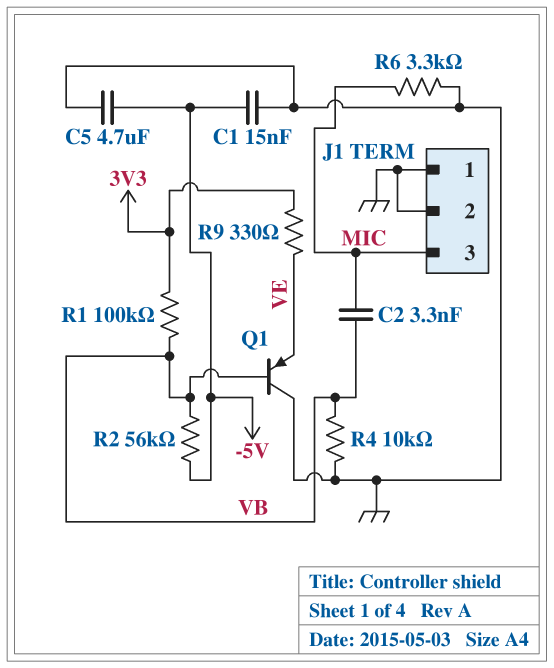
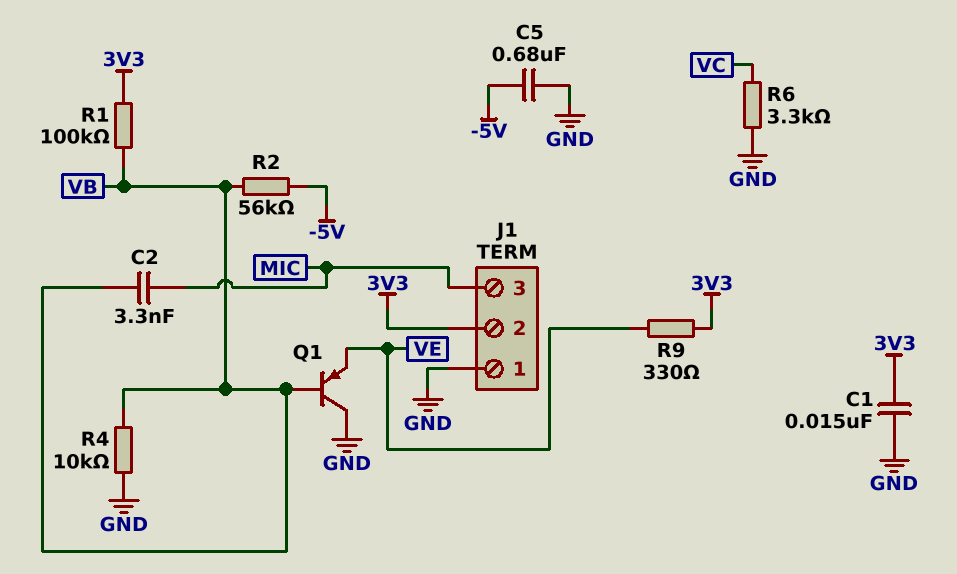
C1: 15nF (-5V, GND) -> 15nF (3V3, GND)
C5: 4.7uF (-5V, GND) -> 680nF (-5V, GND)
J1 pin 2: GND -> 3V3
R6: 3.3k (GND, MIC) -> 3.3k (GND, VC)

